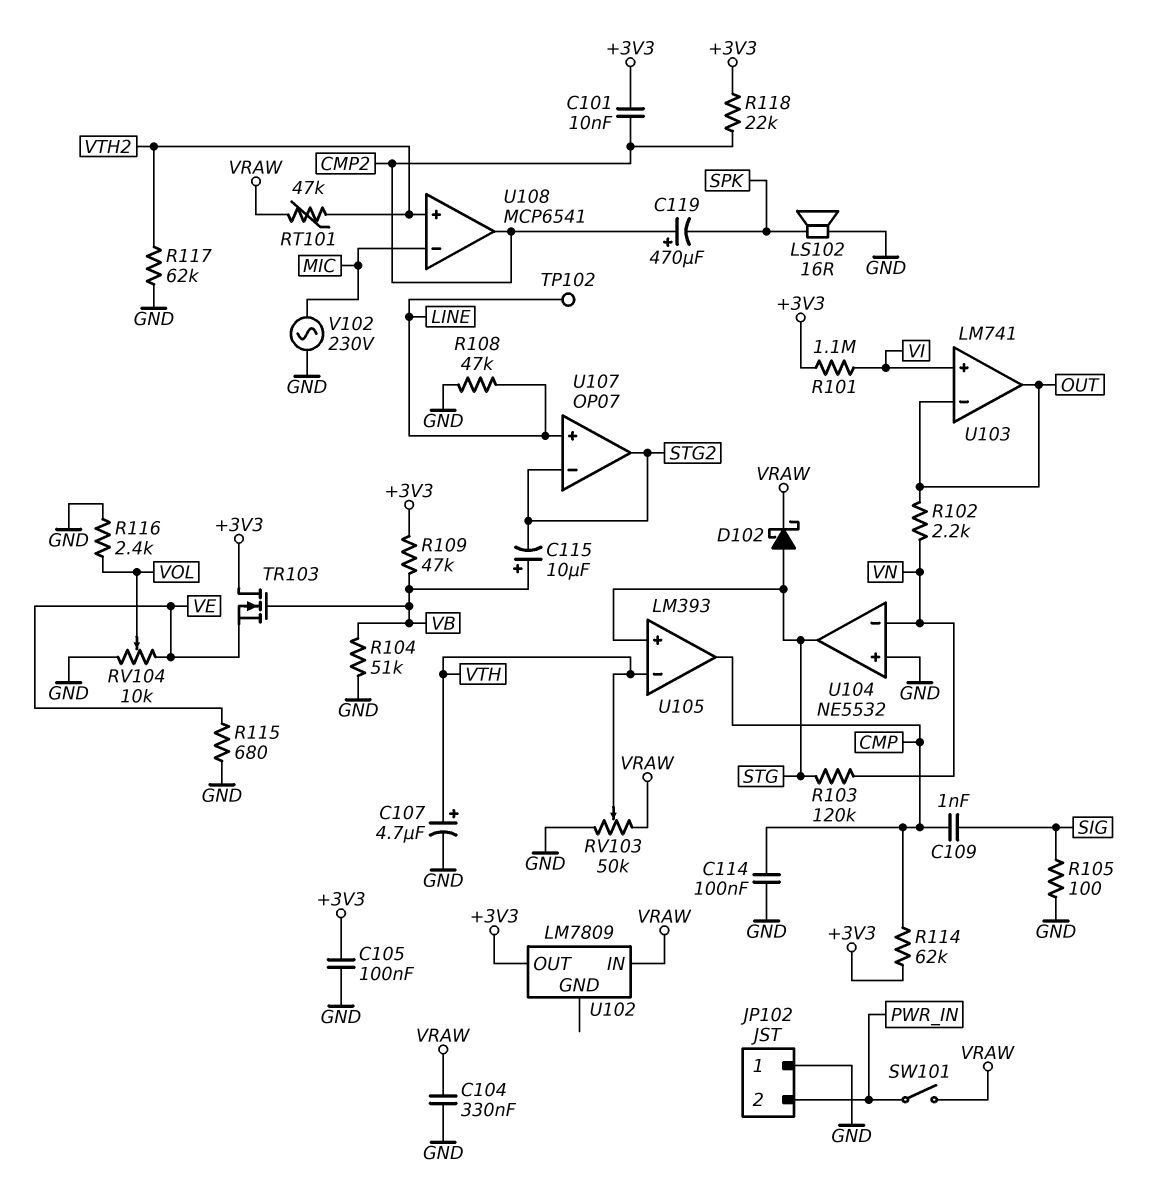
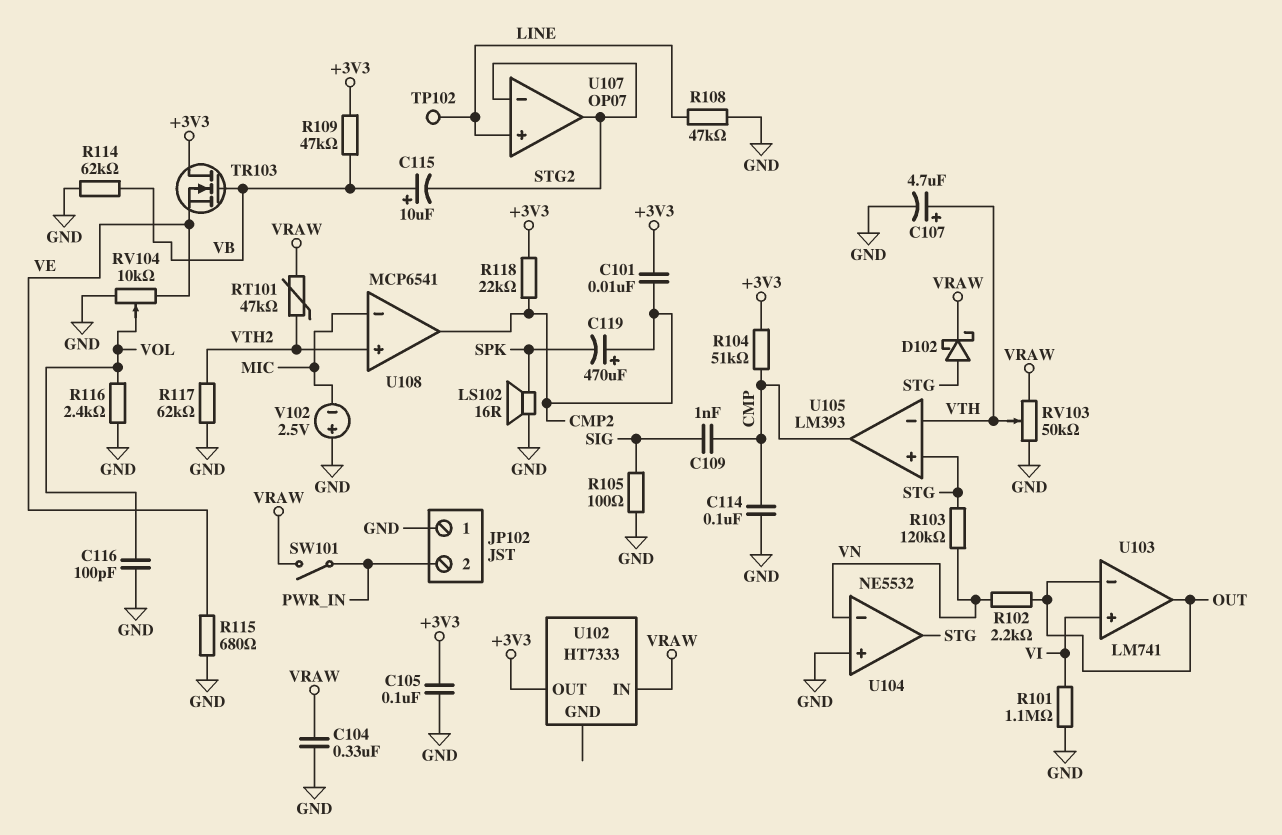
C116: none -> 100pF (GND, VOL)
R101: 1.1M (+3V3, VI) -> 1.1M (GND, VI)
R104: 51k (GND, VB) -> 51k (+3V3, CMP)
R114: 62k (+3V3, CMP) -> 62k (GND, VB)
U102: LM7809 -> HT7333
V102: AC 230V (GND, MIC) -> 2.5V (plus GND, minus MIC)

